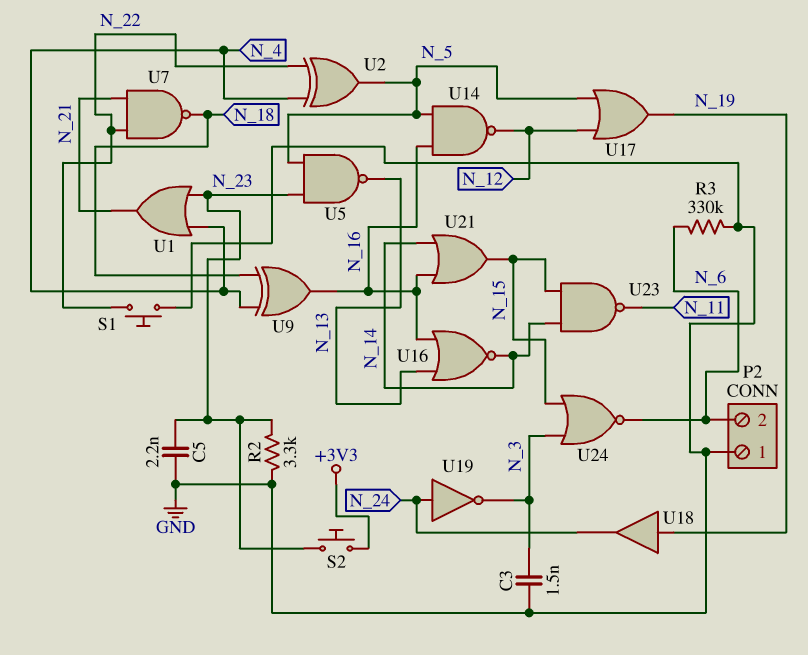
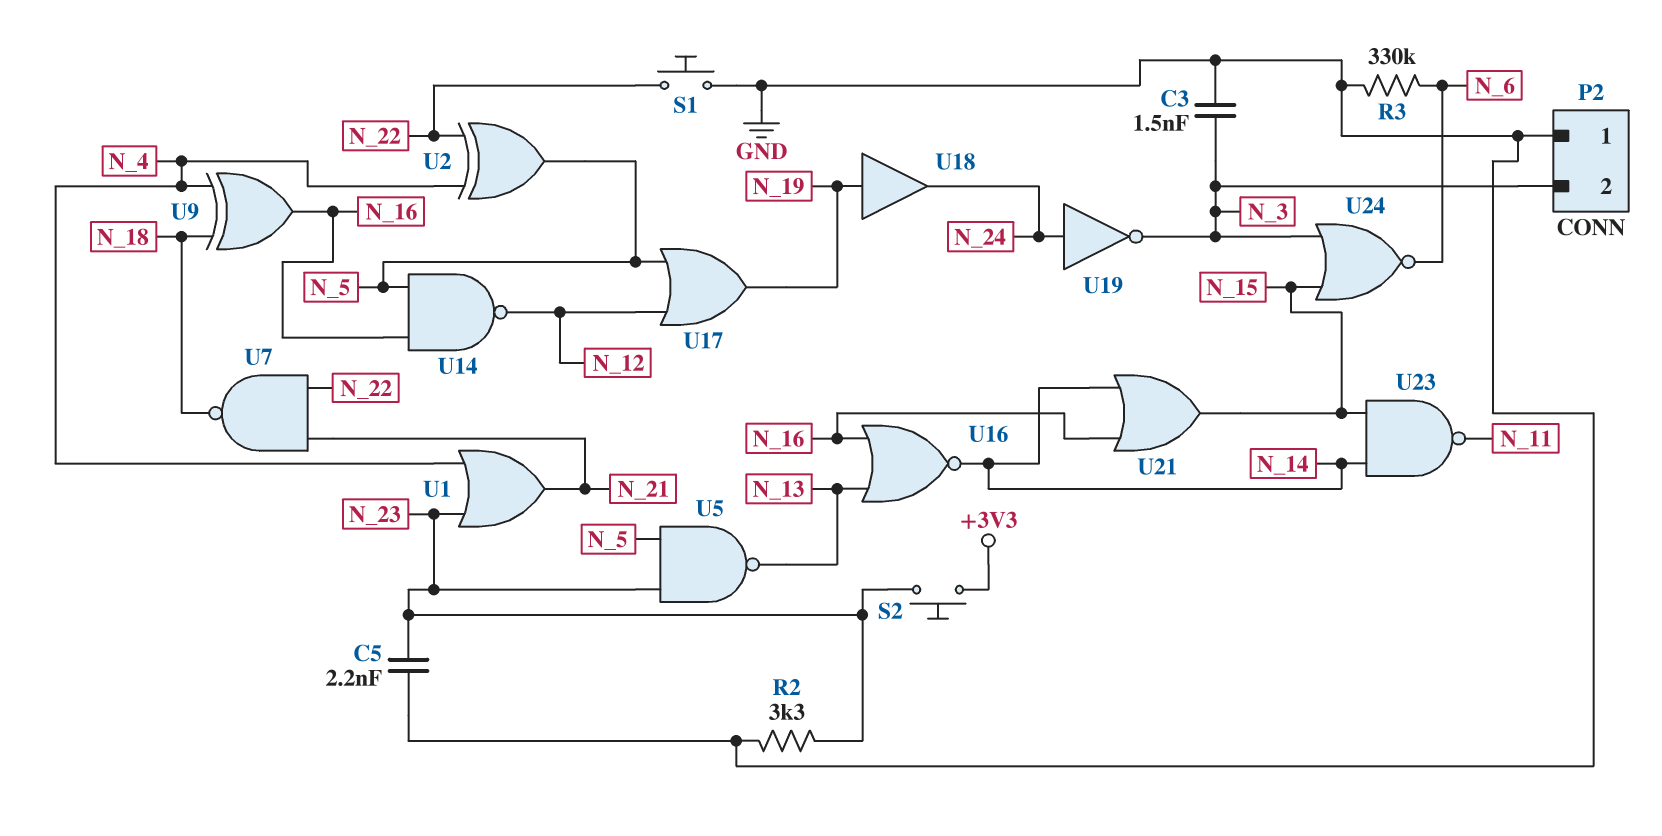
P2 pin 2: N_6 -> N_3

